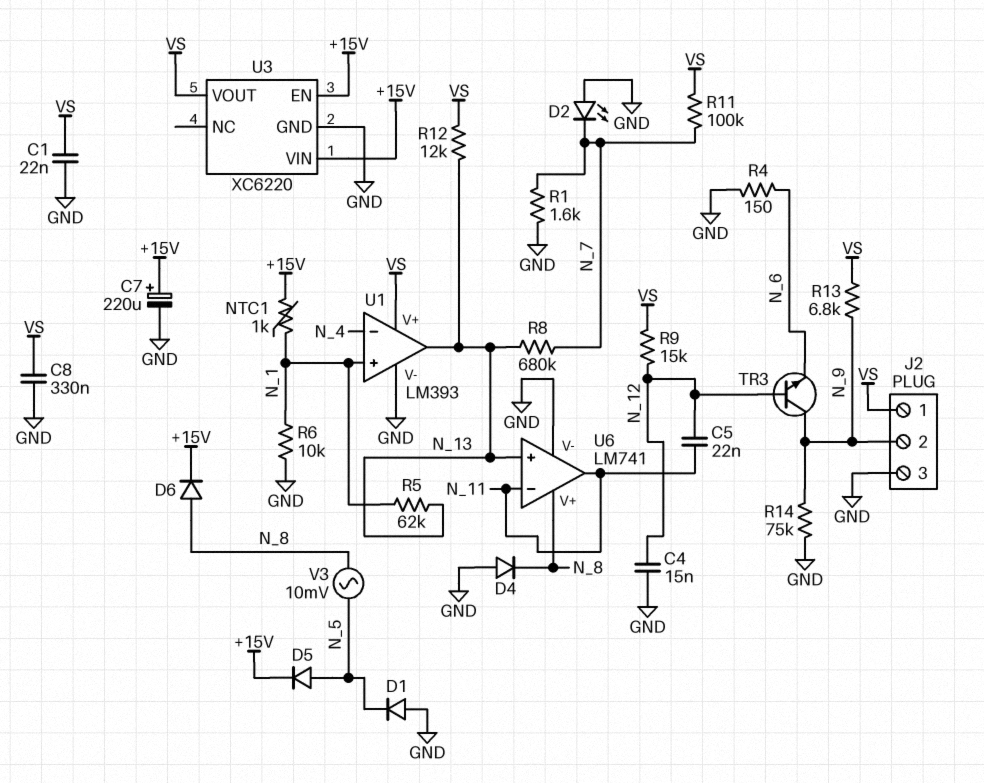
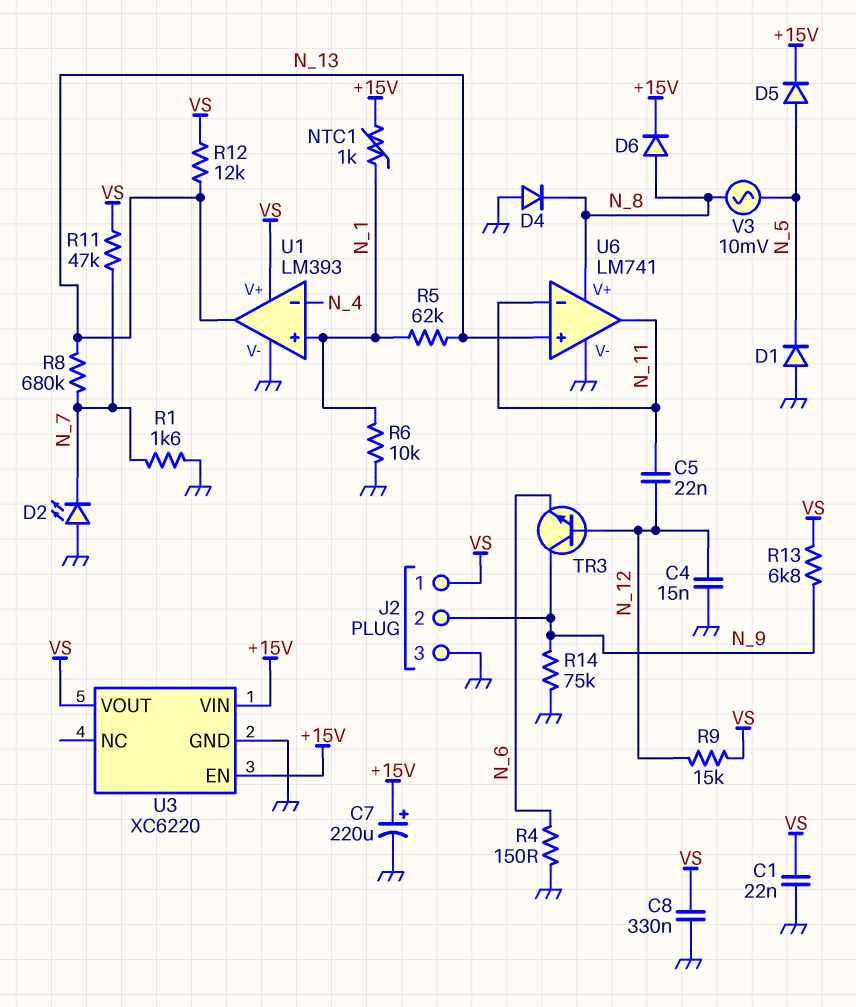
R11: 100k (N_7, VS) -> 47k (N_7, VS)

